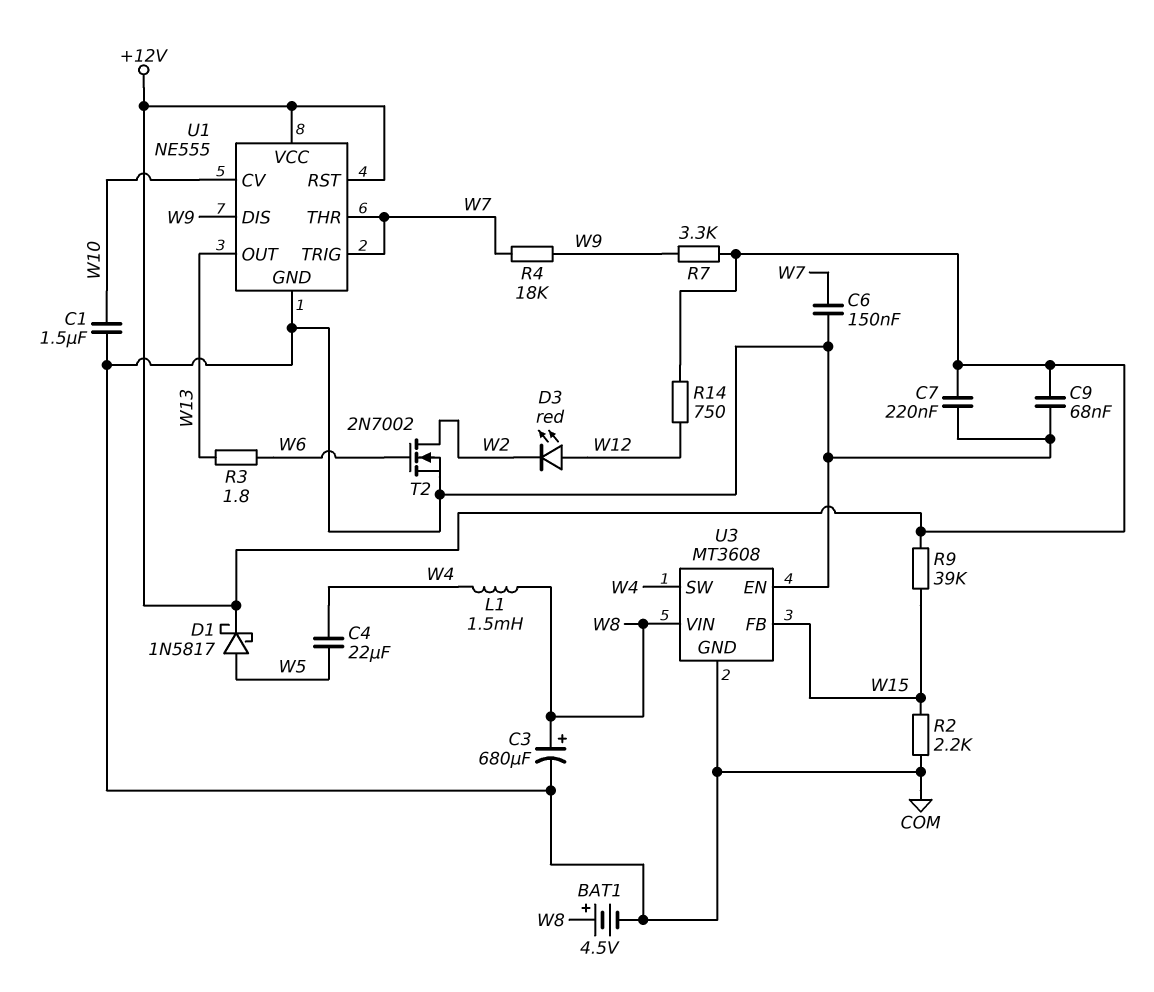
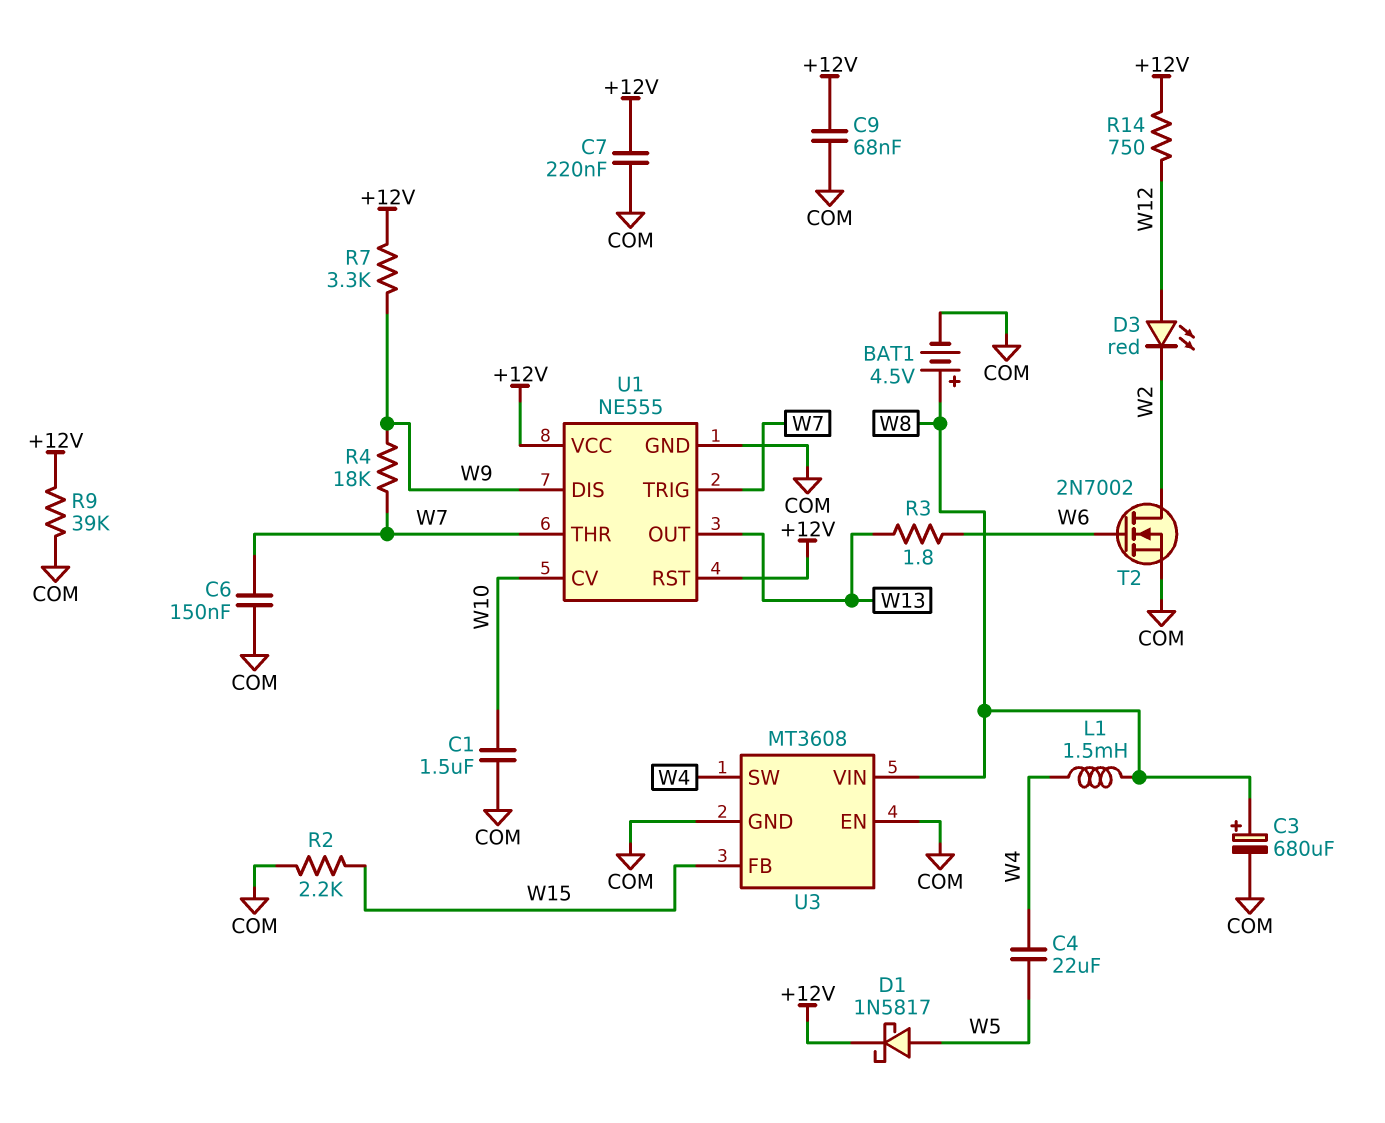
R9: 39k (+12V, W15) -> 39k (+12V, COM)

